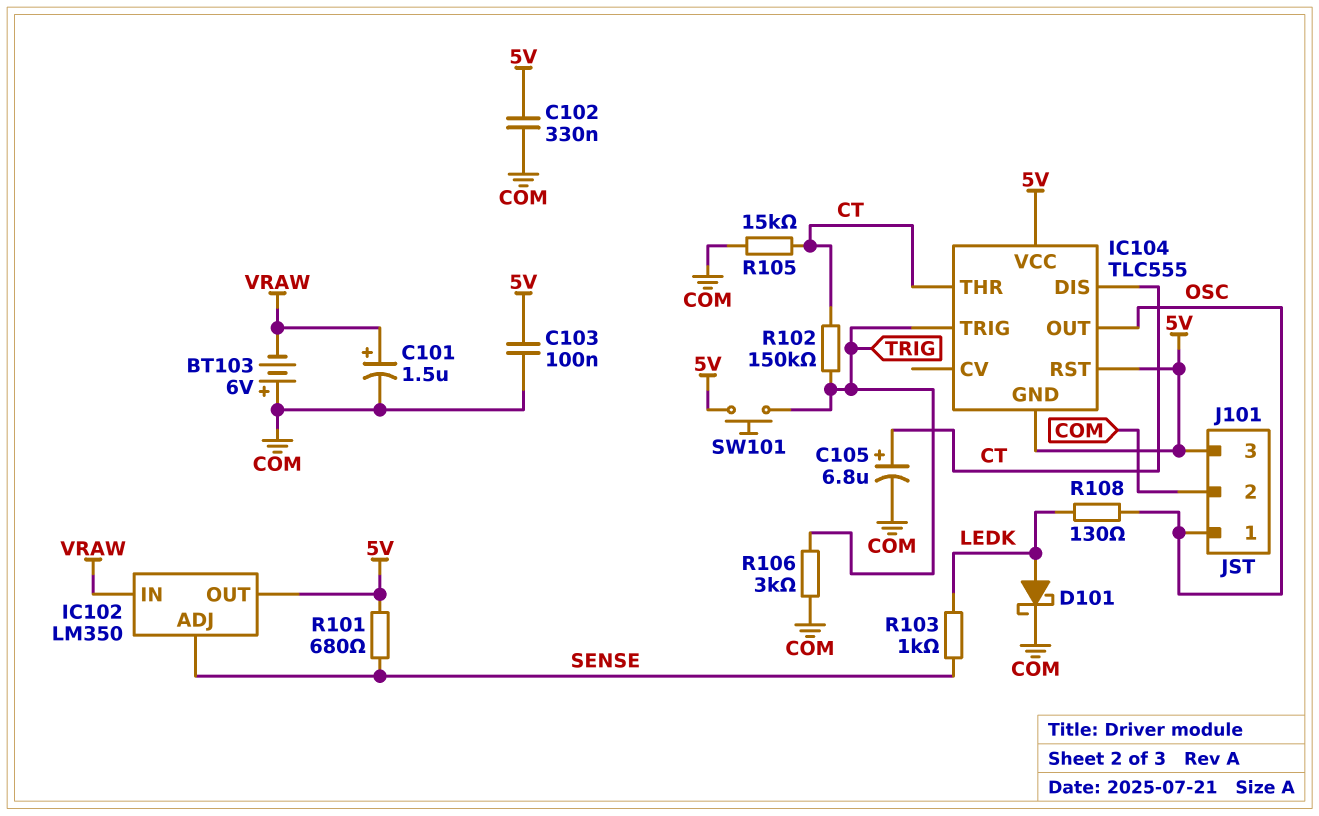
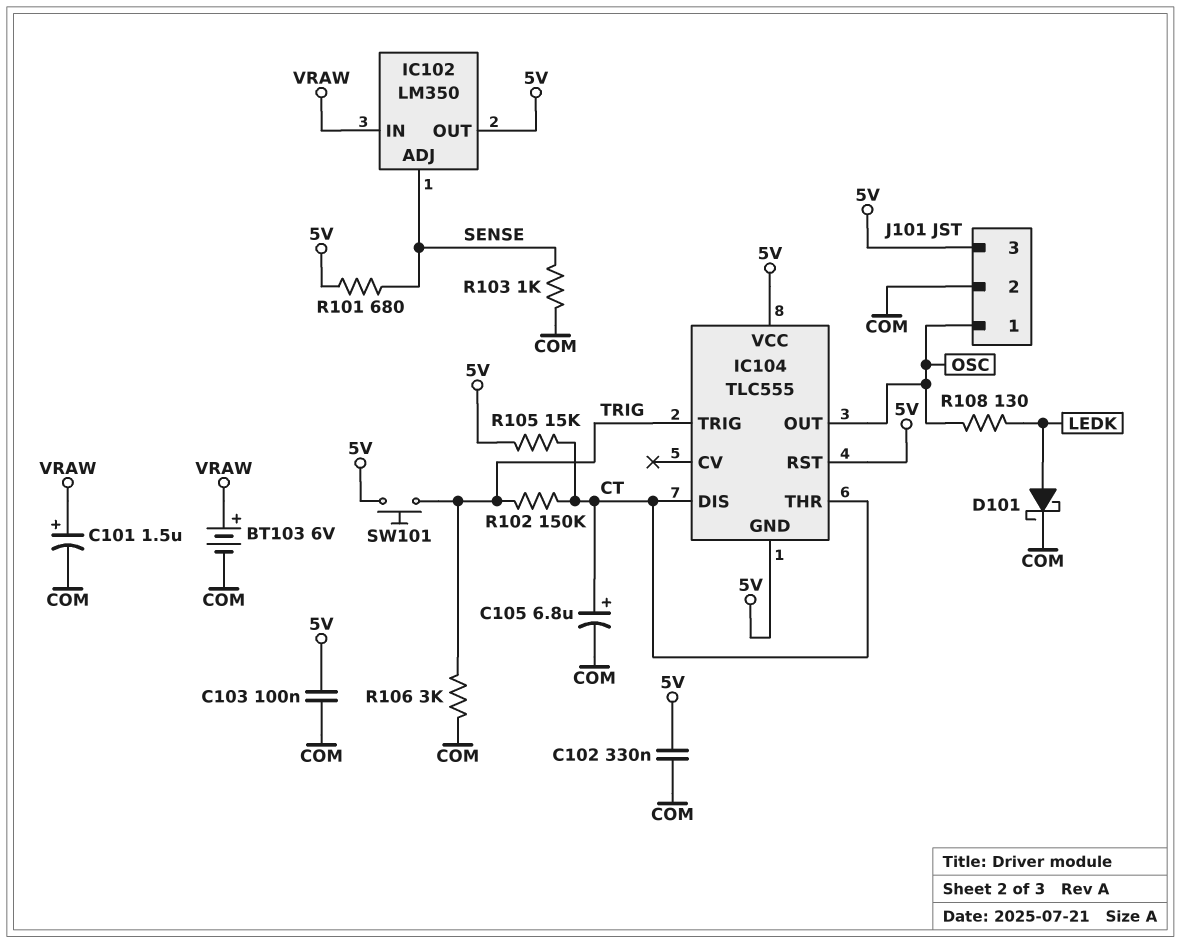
BT103: 6V (plus COM, minus VRAW) -> 6V (plus VRAW, minus COM)
R103: 1k (LEDK, SENSE) -> 1k (COM, SENSE)
R105: 15k (COM, CT) -> 15k (5V, CT)

